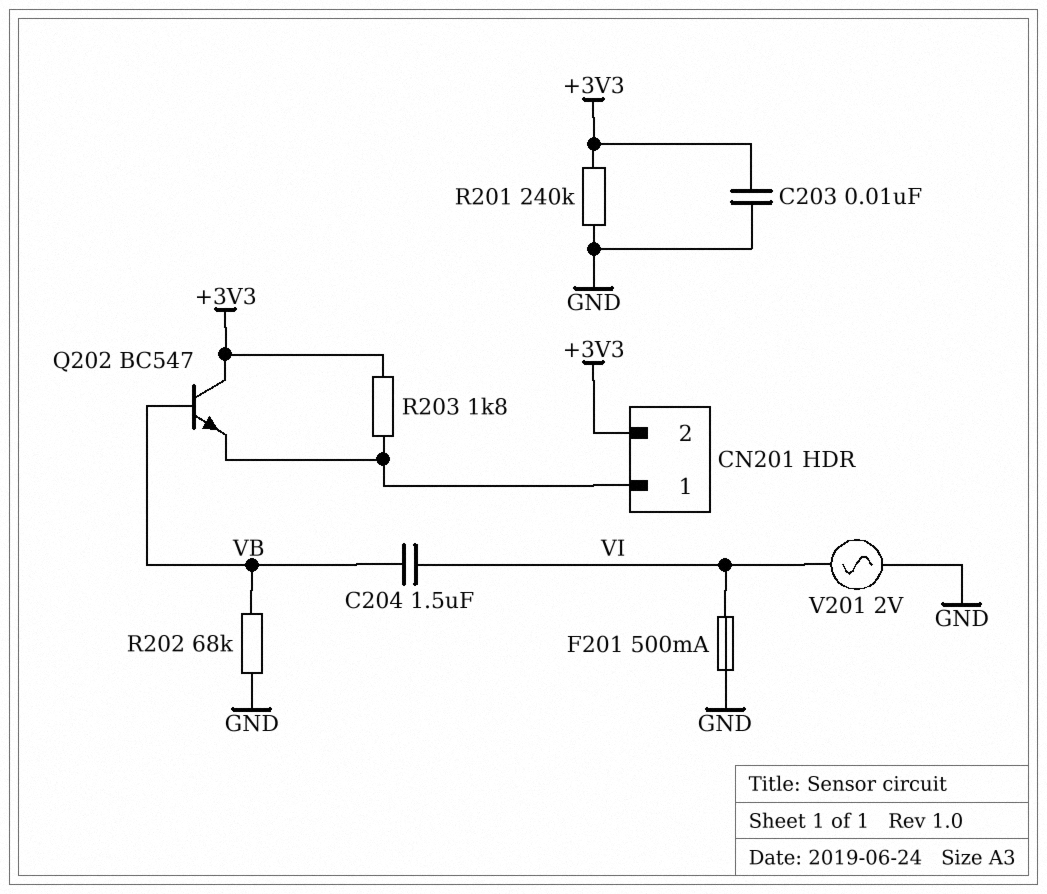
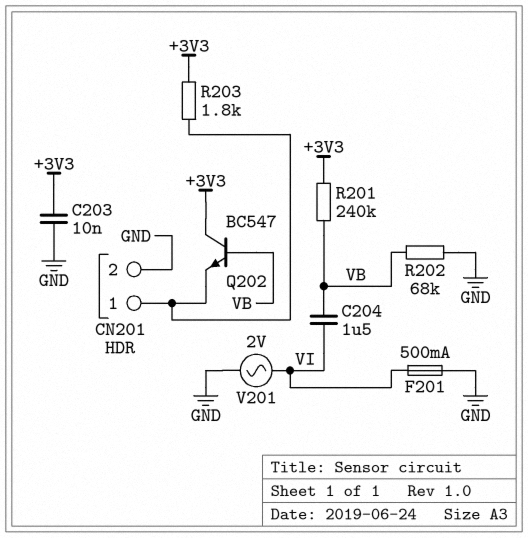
CN201 pin 2: +3V3 -> GND
R201: 240k (+3V3, GND) -> 240k (+3V3, VB)

